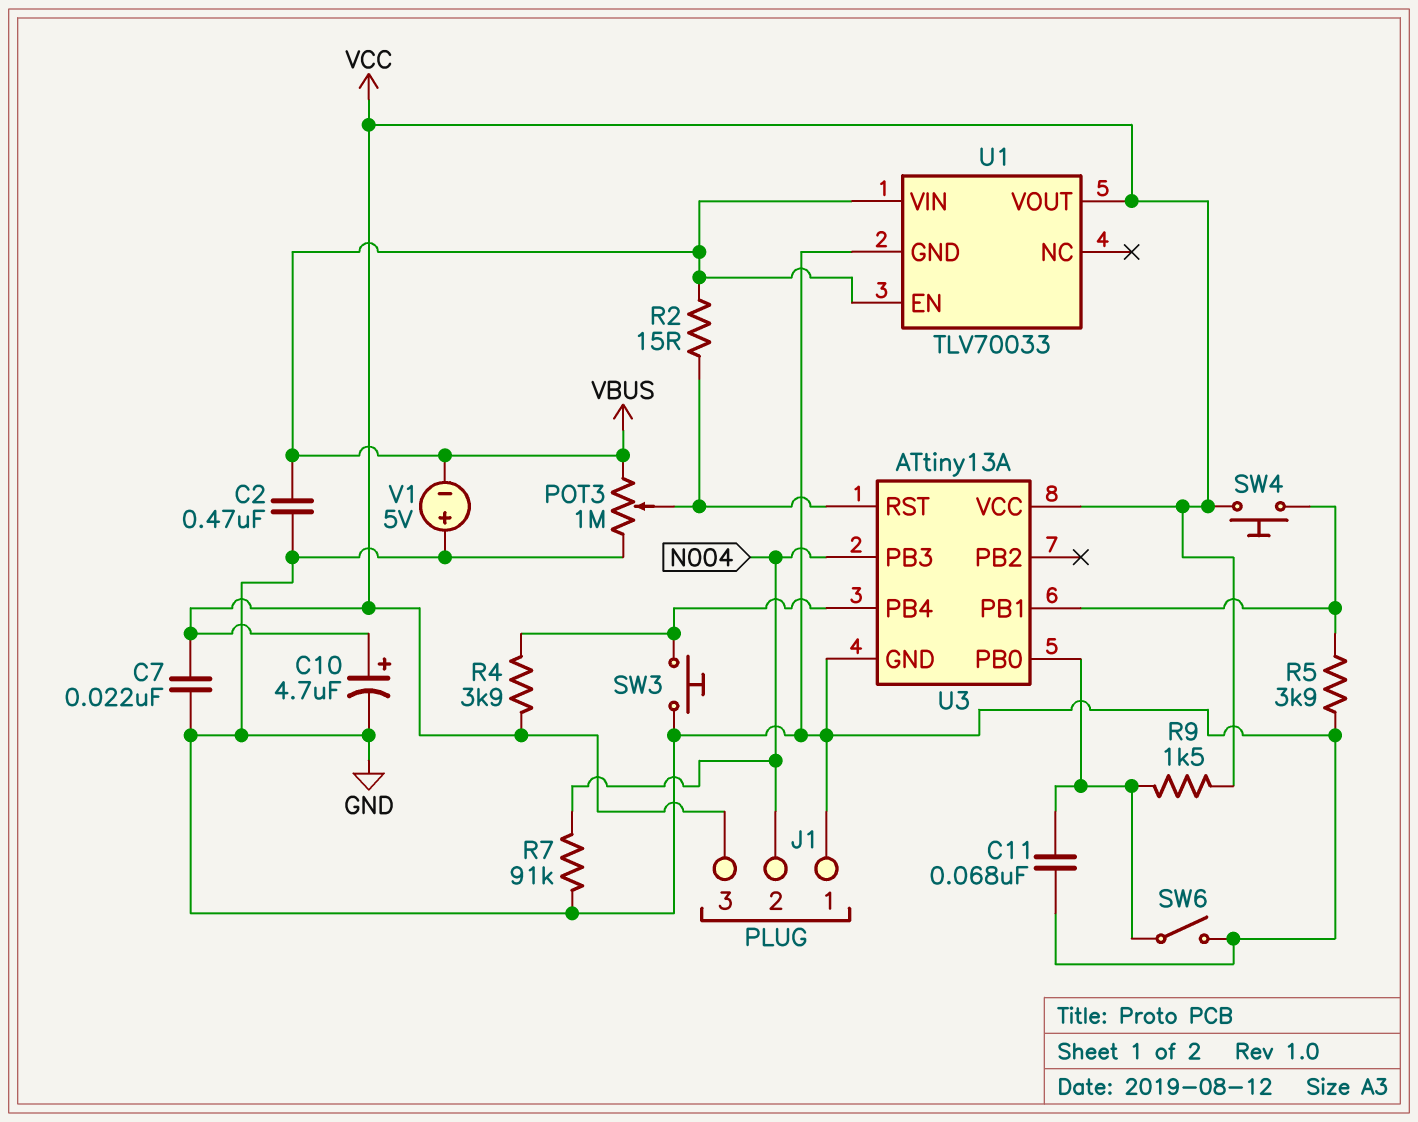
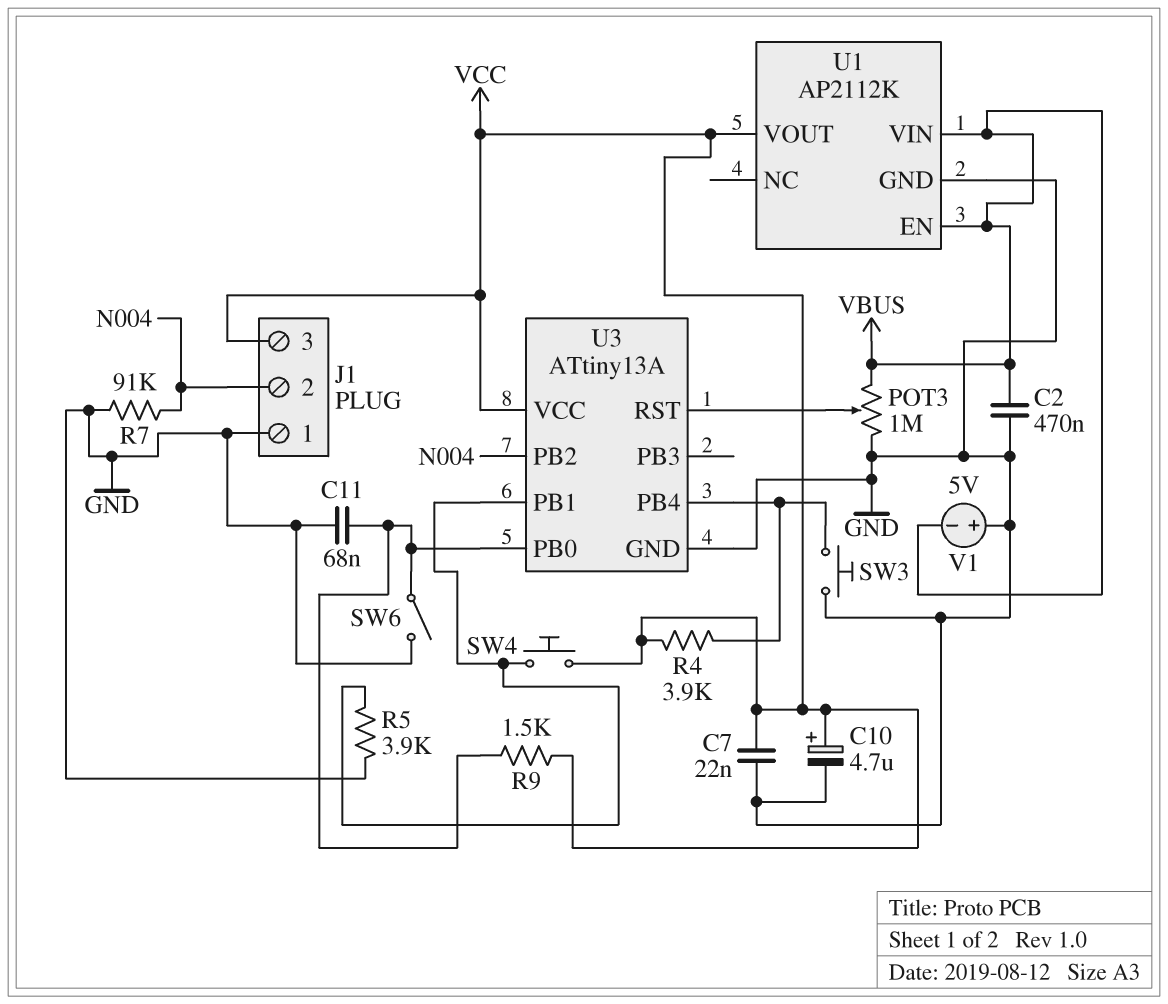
R2: 15 (U3/RST, VBUS) -> none
U1: TLV70033 -> AP2112K
U3 pin PB2: none -> N004
U3 pin PB3: N004 -> none

